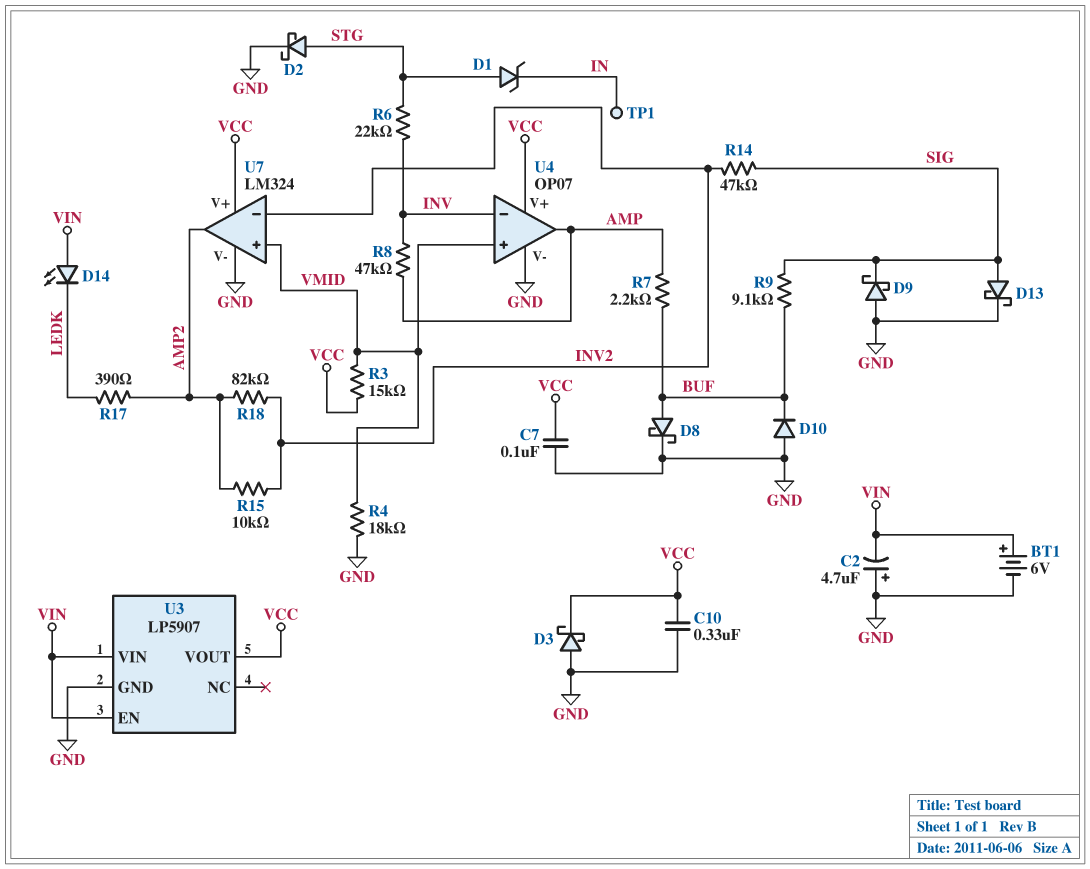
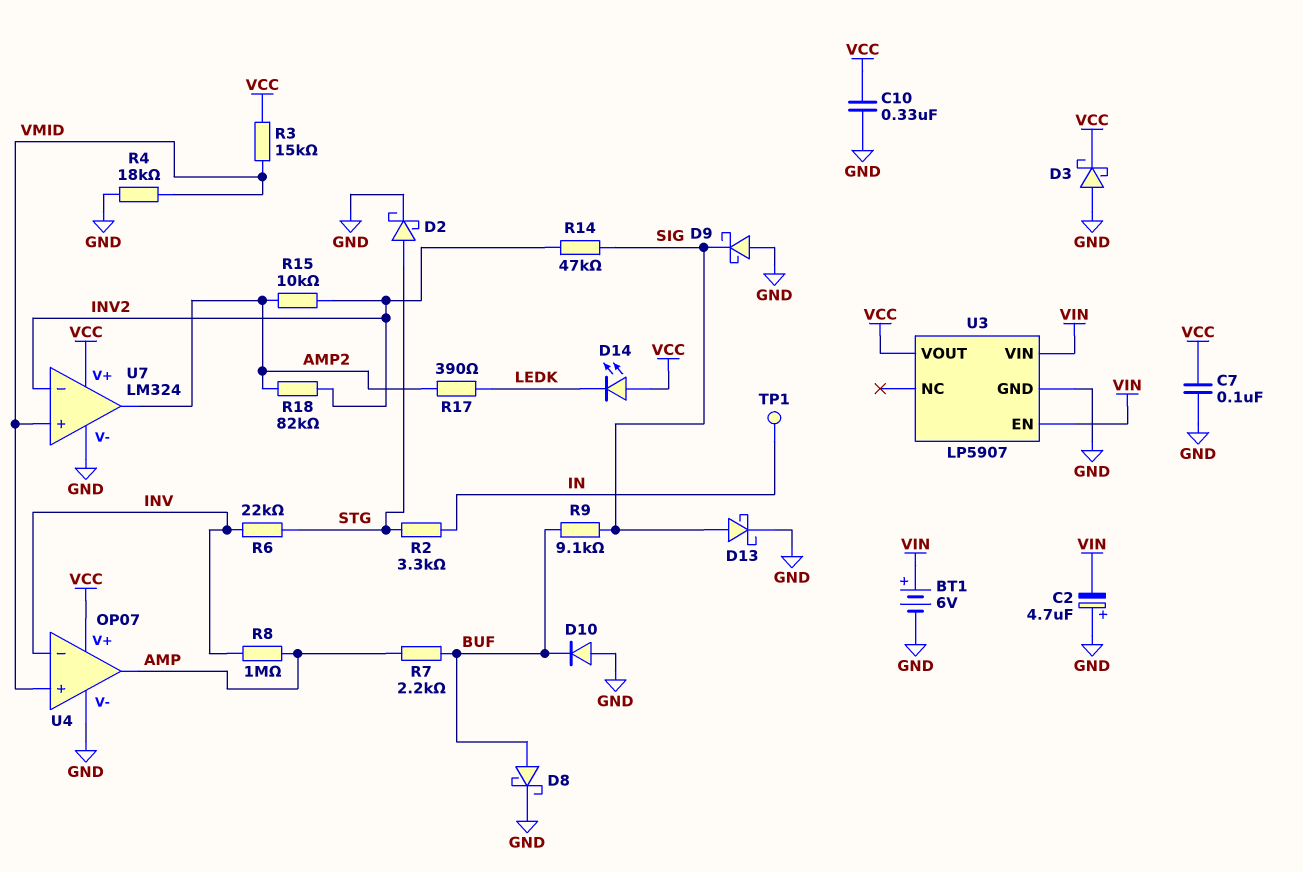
D1: zener (A STG, K IN) -> none
D14: LED (A VIN, K LEDK) -> LED (A VCC, K LEDK)
R2: none -> 3.3k (IN, STG)
R8: 47k (AMP, INV) -> 1M (AMP, INV)

